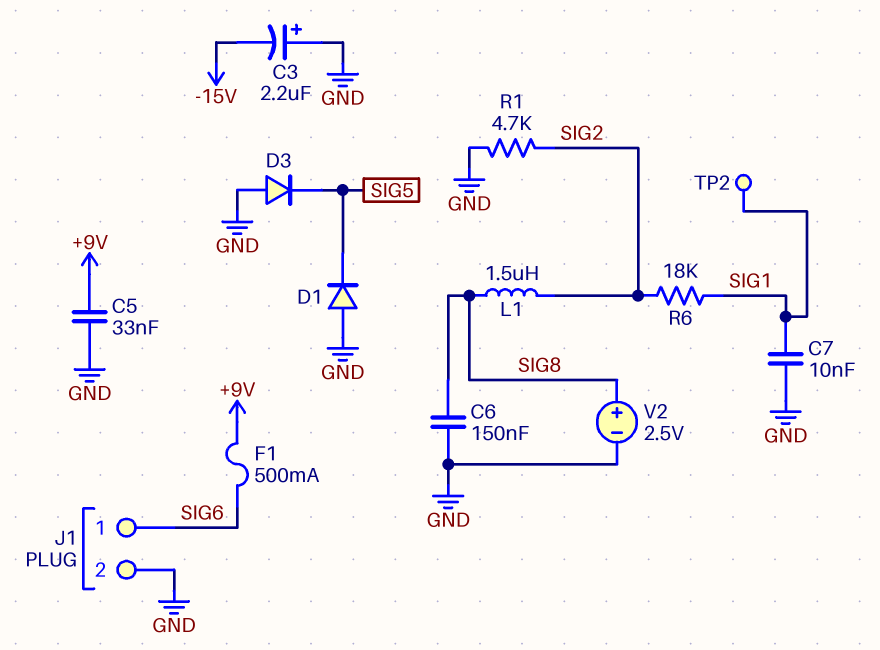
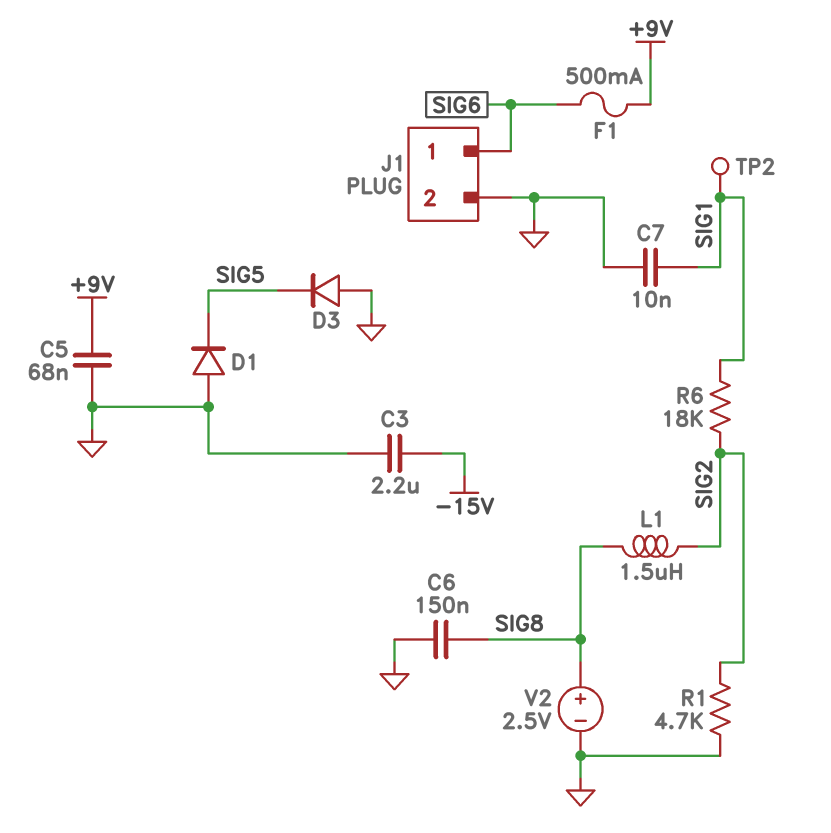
C3: 2.2uF (plus GND, minus -15V) -> 2.2uF (-15V, GND)
C5: 33nF (+9V, GND) -> 68nF (+9V, GND)

